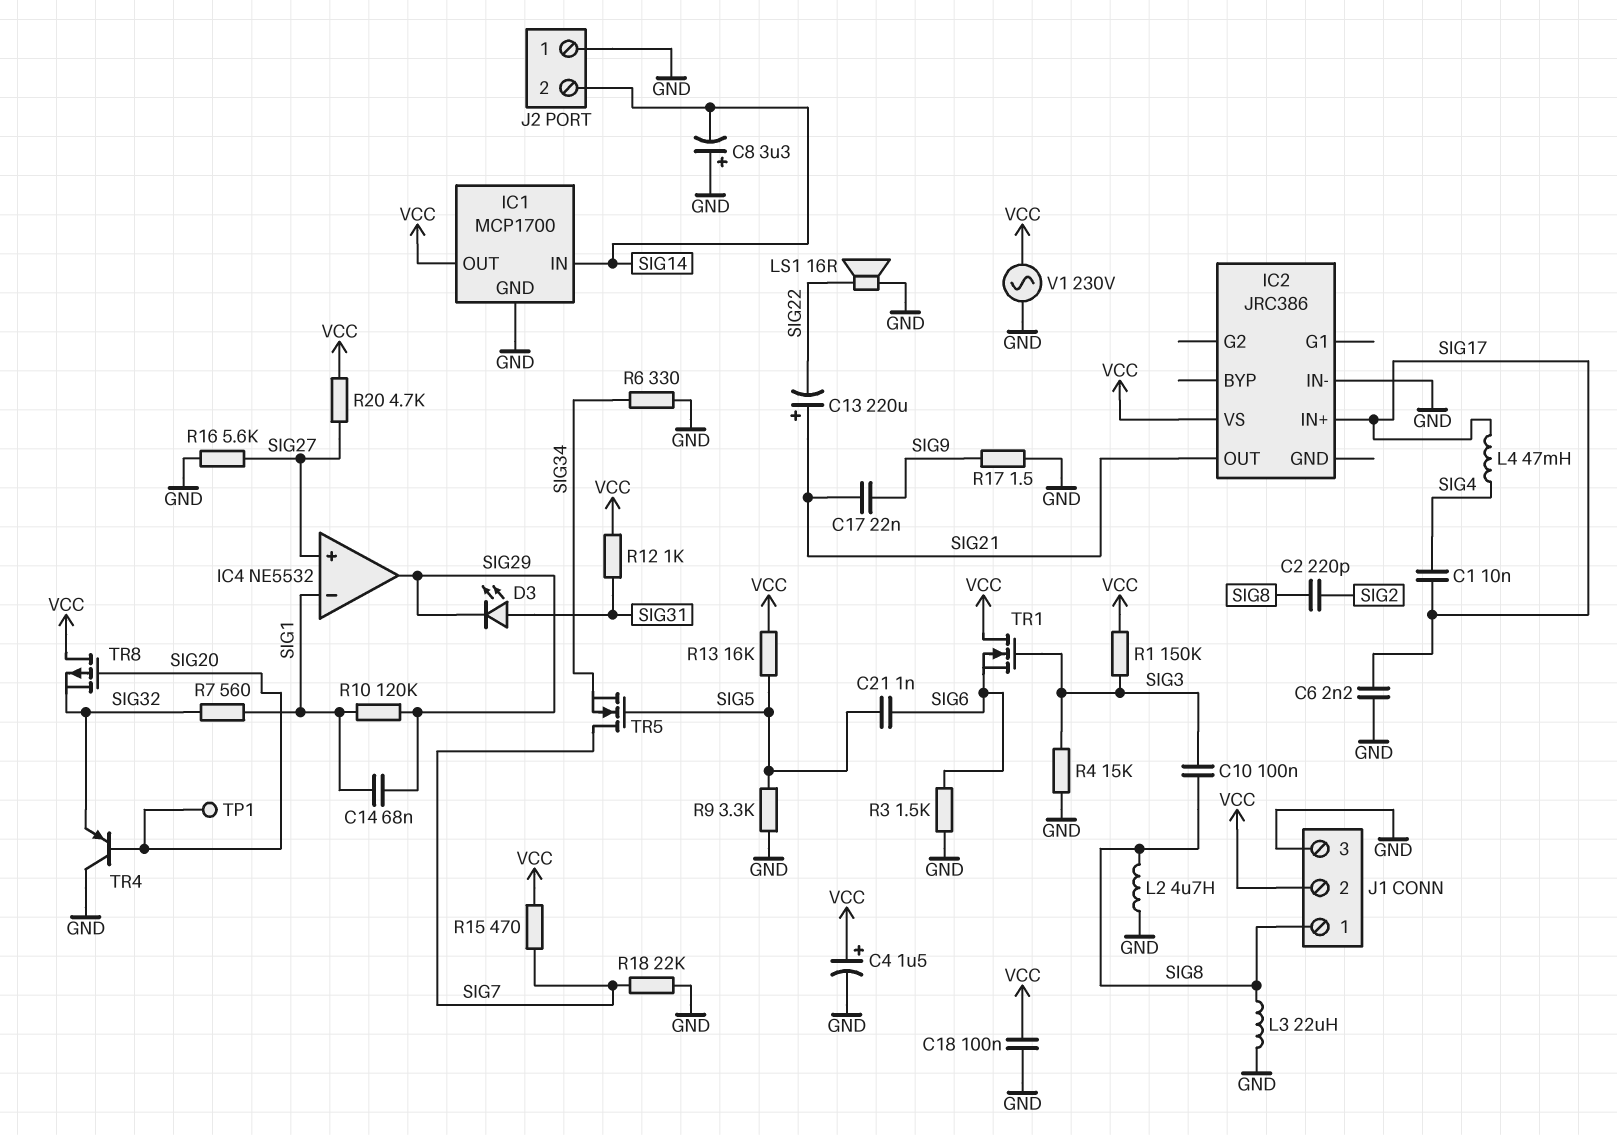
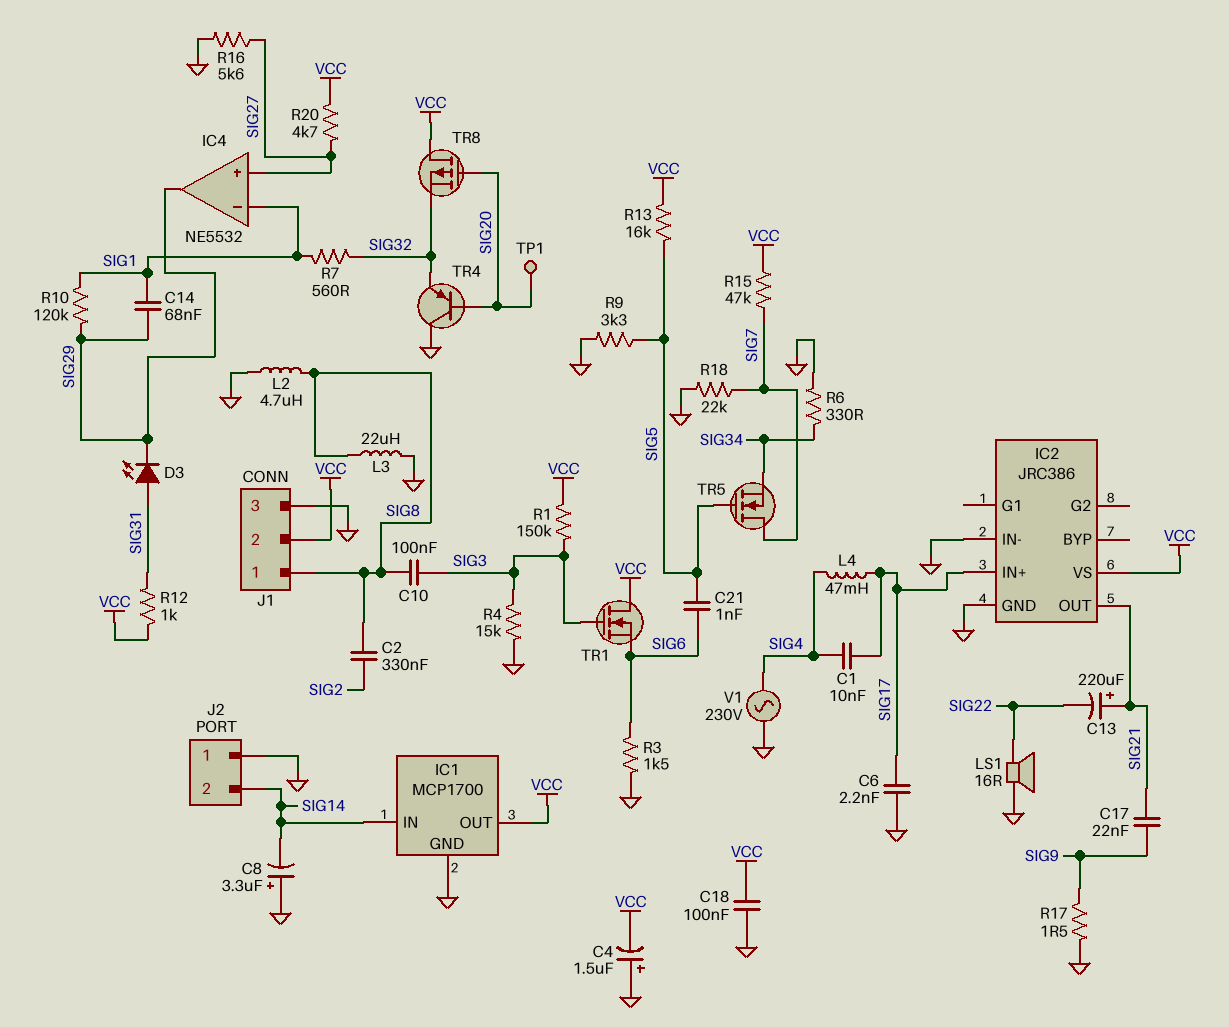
C2: 220pF (SIG2, SIG8) -> 330nF (SIG2, SIG8)
C4: 1.5uF (plus VCC, minus GND) -> 1.5uF (plus GND, minus VCC)
IC2 pin GND: none -> GND
R15: 470 (SIG7, VCC) -> 47k (SIG7, VCC)
V1: AC 230V (GND, VCC) -> AC 230V (GND, SIG4)

